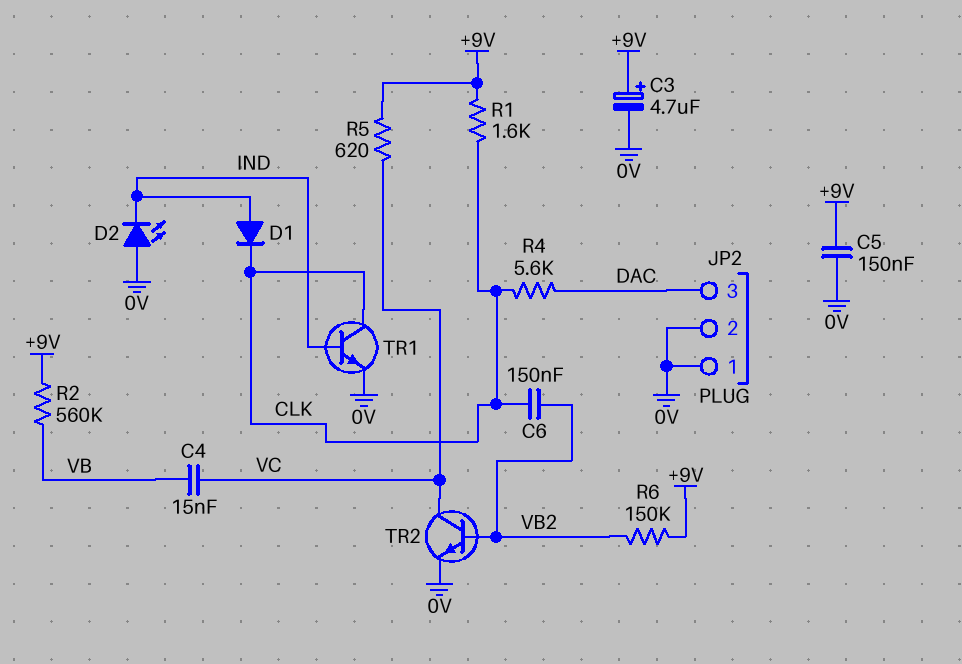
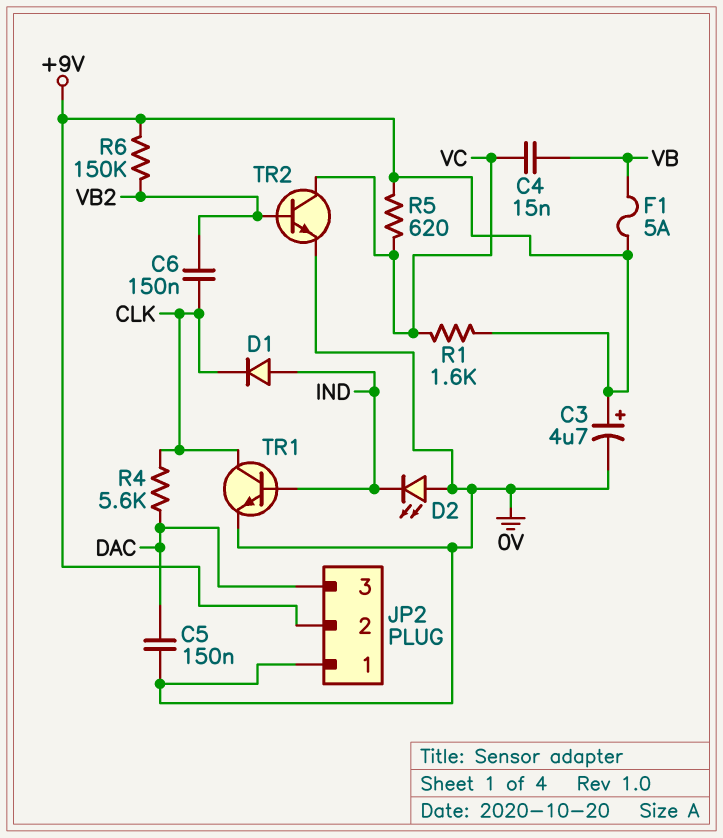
C5: 150nF (+9V, 0V) -> 150nF (0V, DAC)
F1: none -> 5A (+9V, VB)
JP2 pin 2: 0V -> +9V
R1: 1.6k (+9V, CLK) -> 1.6k (+9V, VC)
R2: 560k (+9V, VB) -> none

